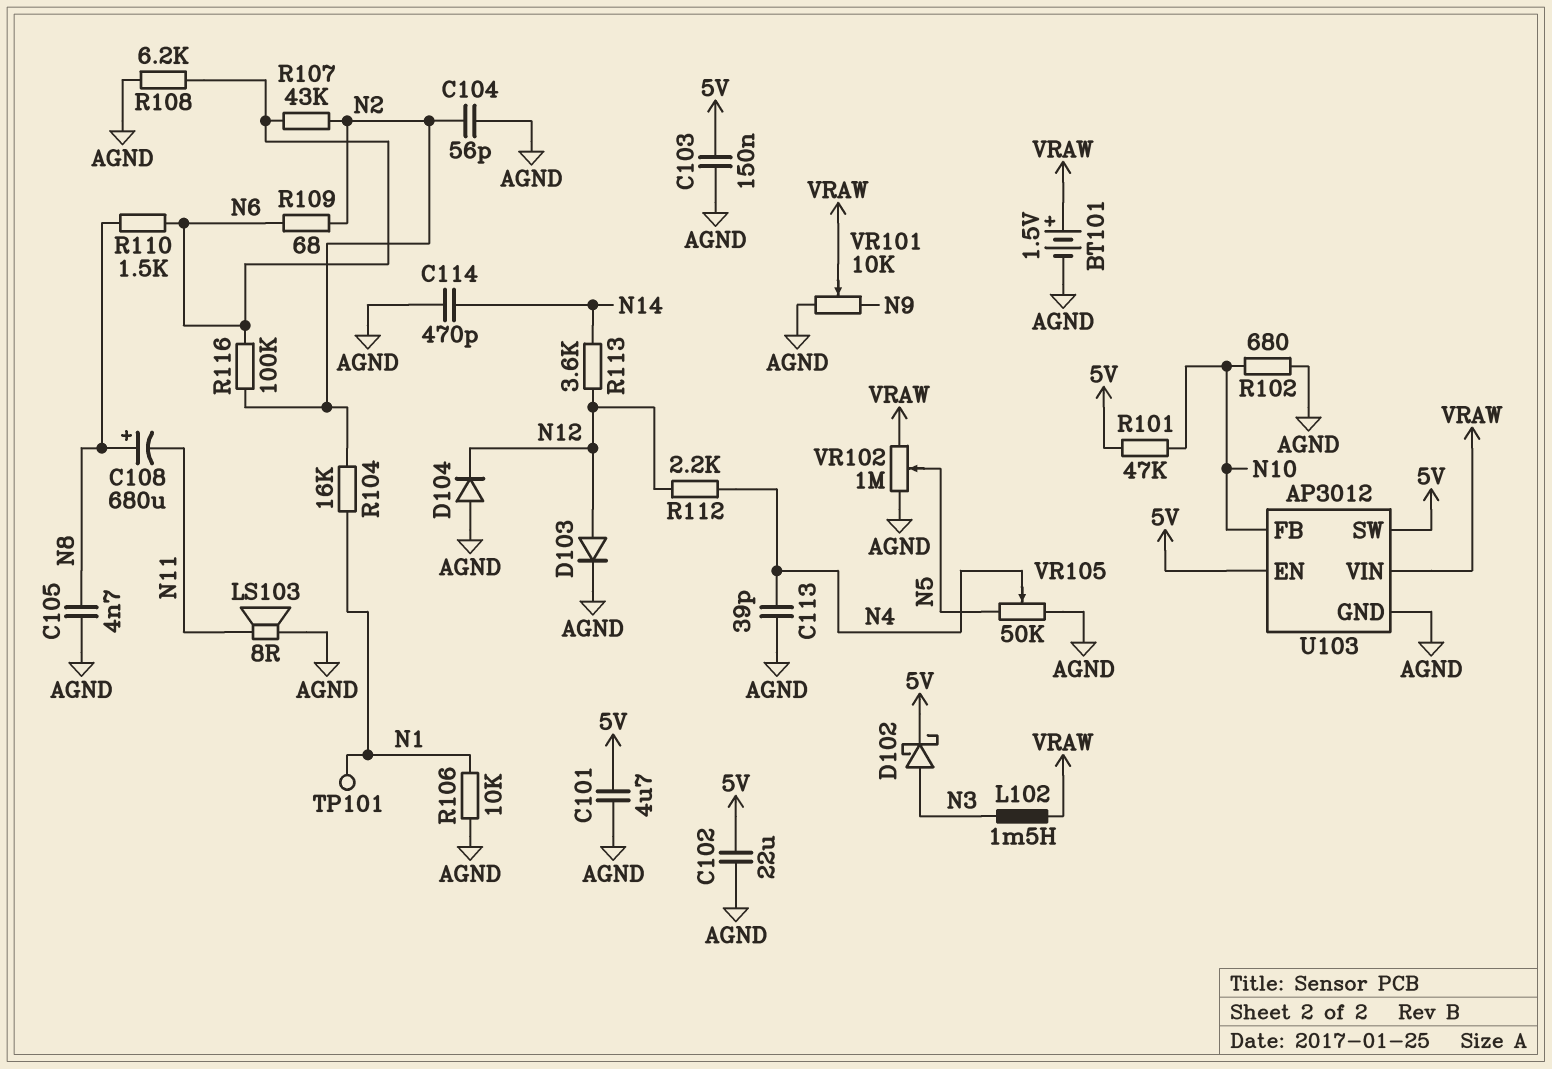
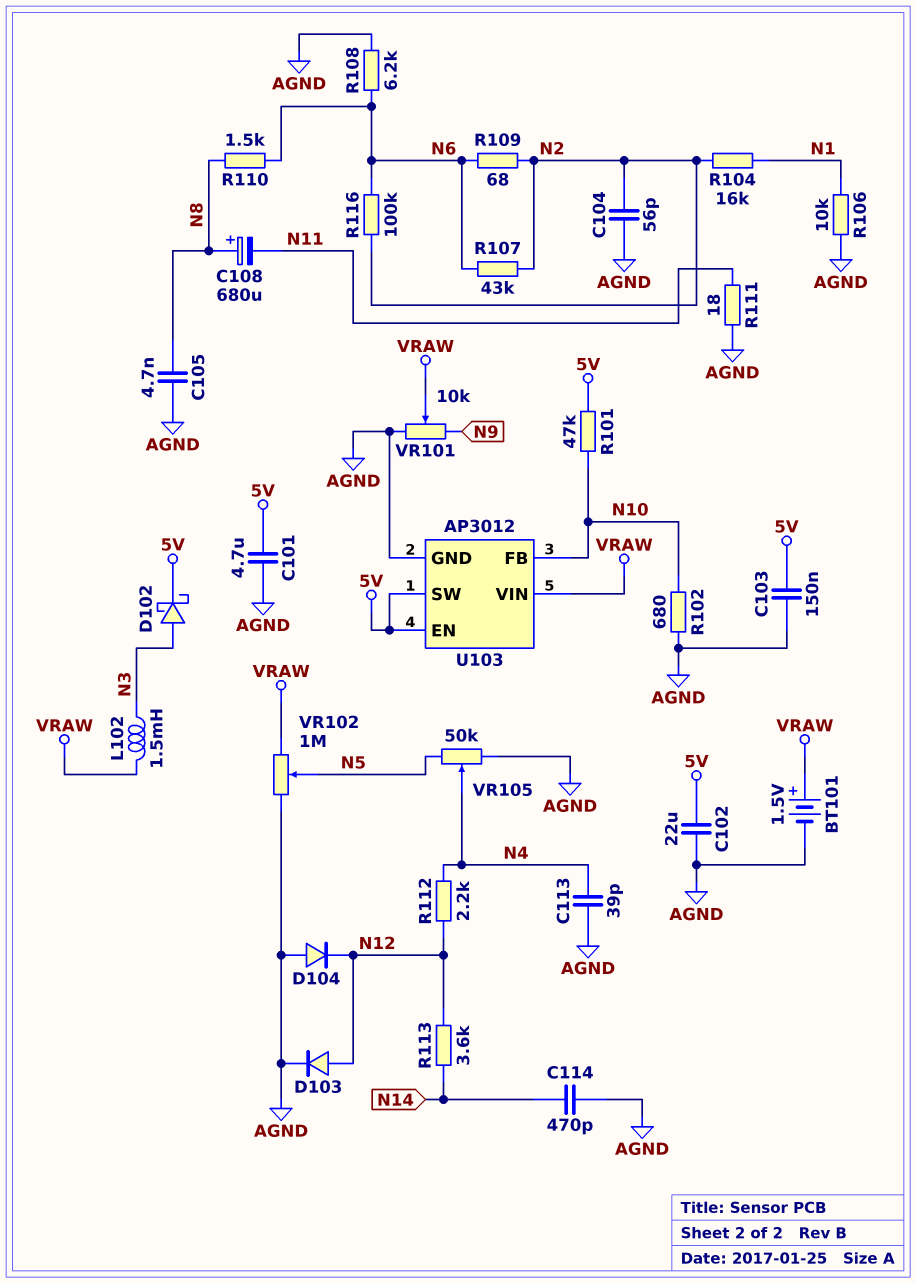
LS103: speaker 8R (AGND, N11) -> none
R111: none -> 18 (AGND, N11)
TP101: test point (N1) -> none

